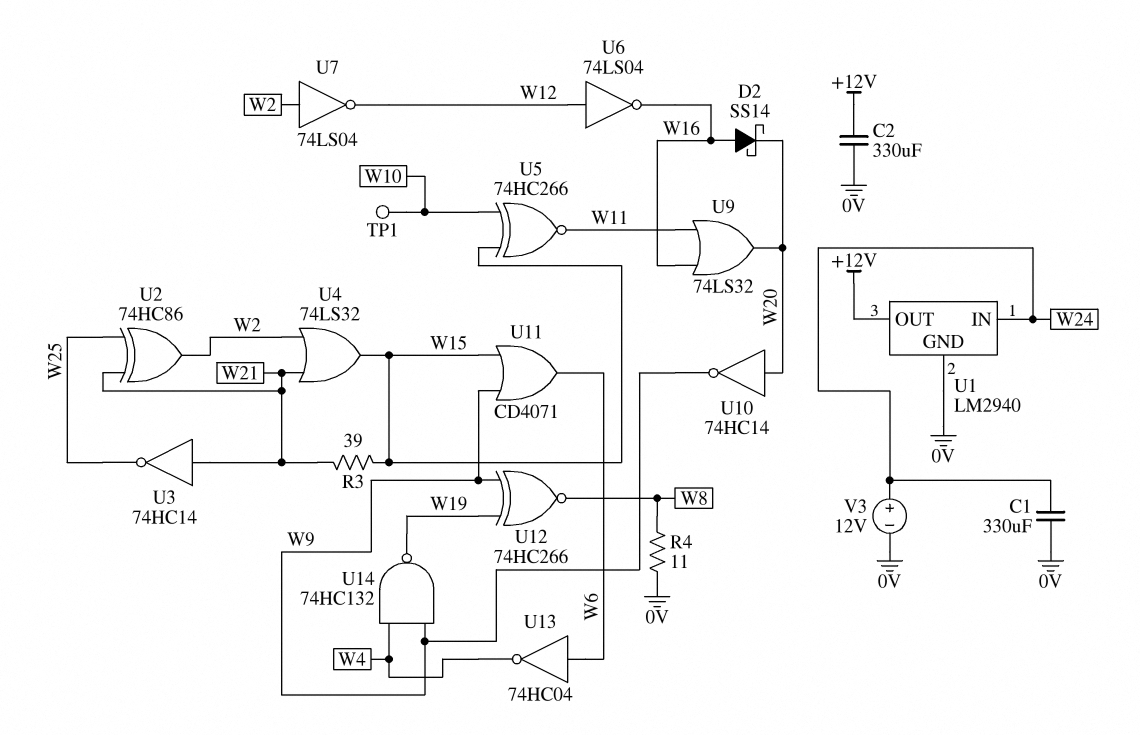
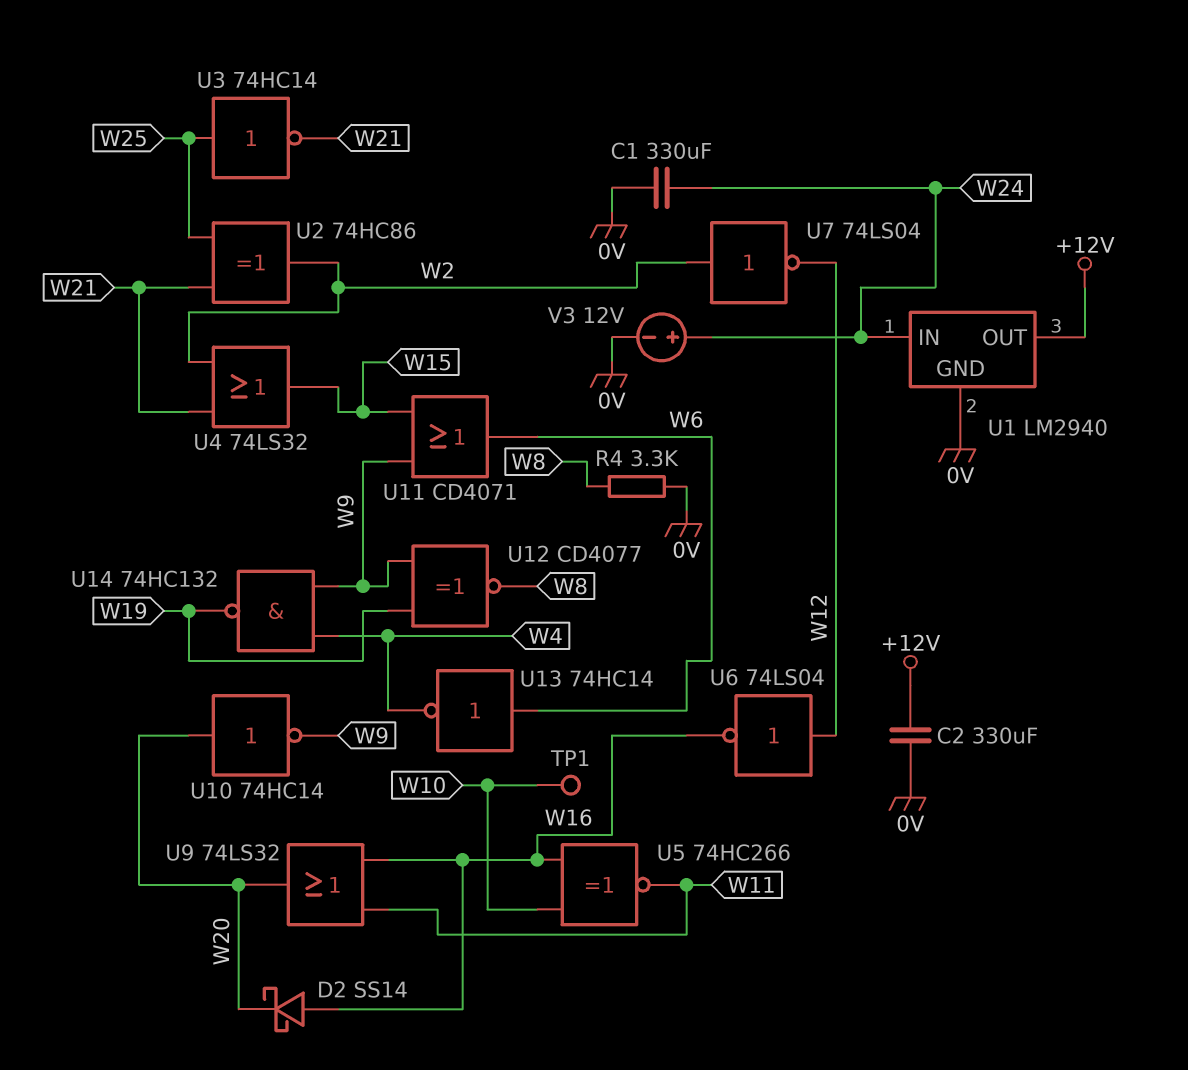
R3: 39 (W15, W21) -> none
R4: 11 (0V, W8) -> 3.3k (0V, W8)
U3: NOT 74HC14 (in W21, out W25) -> NOT 74HC14 (in W25, out W21)
U5: XNOR 74HC266 (in W10, in W15, out W11) -> XNOR 74HC266 (in W10, in W16, out W11)
U12: XNOR 74HC266 (in W9, in W19, out W8) -> XNOR CD4077 (in W9, in W19, out W8)
U13: NOT 74HC04 (in W6, out W4) -> NOT 74HC14 (in W6, out W4)

